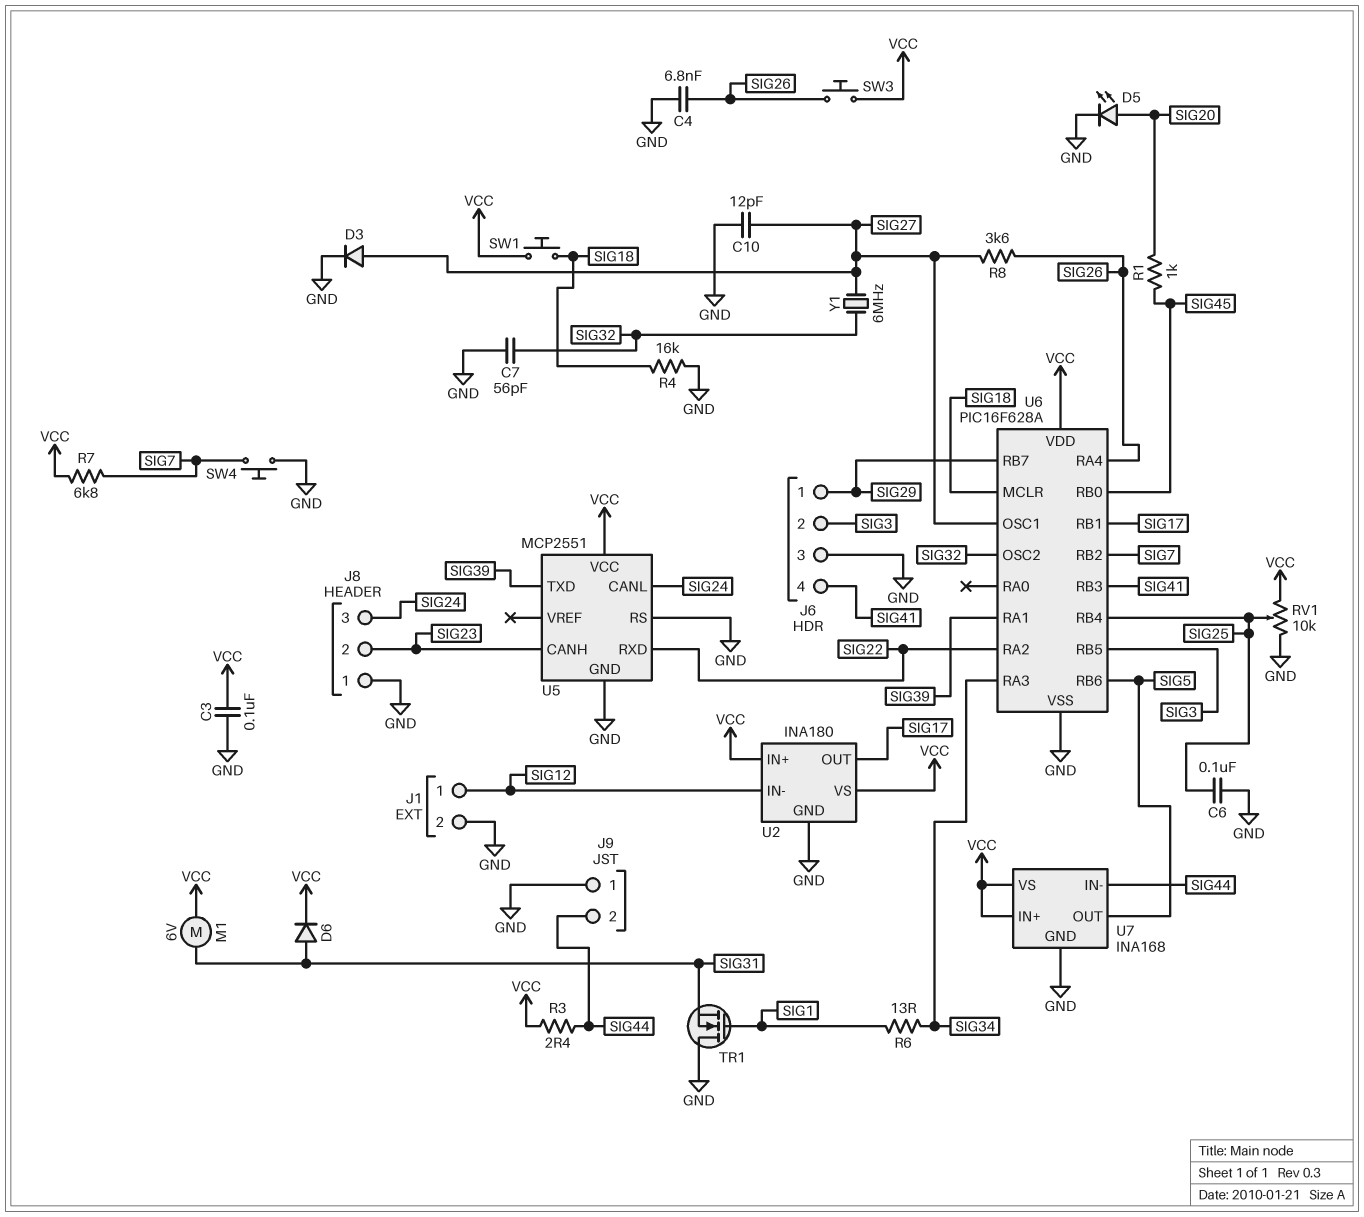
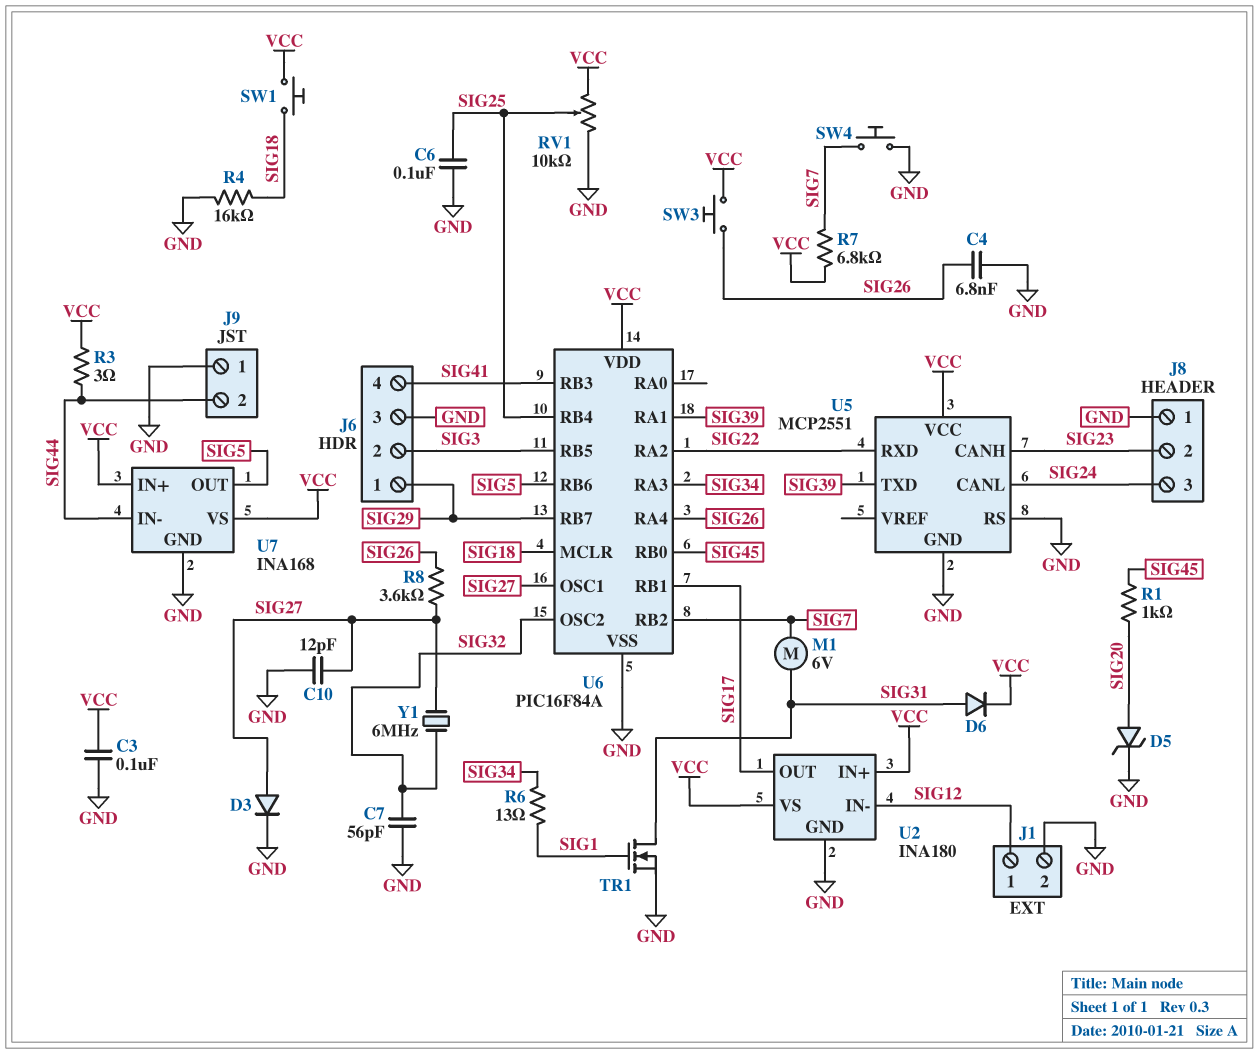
D5: LED (A SIG20, K GND) -> zener (A SIG20, K GND)
M1: motor 6V (SIG31, VCC) -> motor 6V (SIG7, SIG31)
R3: 2.4 (SIG44, VCC) -> 3 (SIG44, VCC)
TR1: NMOS (G SIG1, D GND, S SIG31) -> NMOS (G SIG1, D SIG31, S GND)
U6: PIC16F628A -> PIC16F84A

